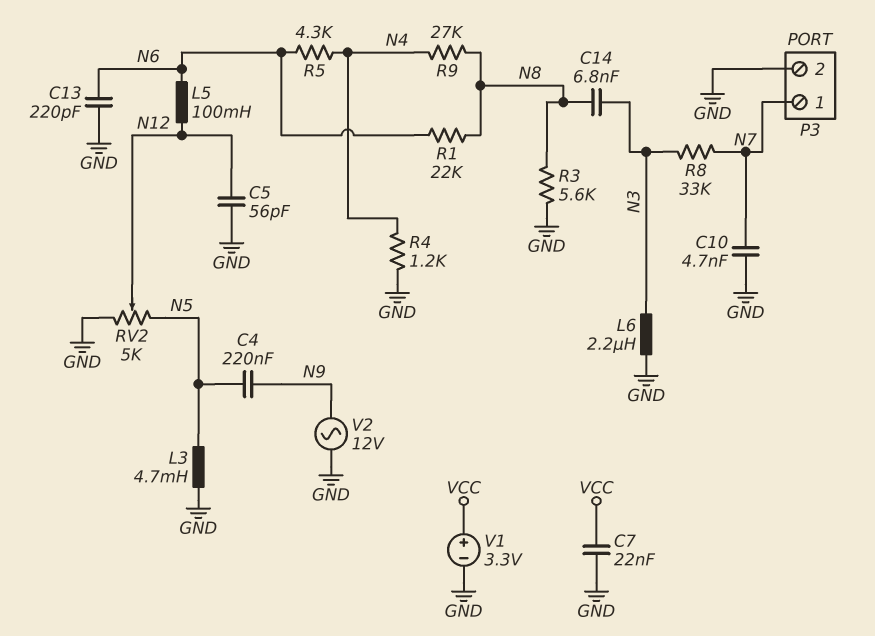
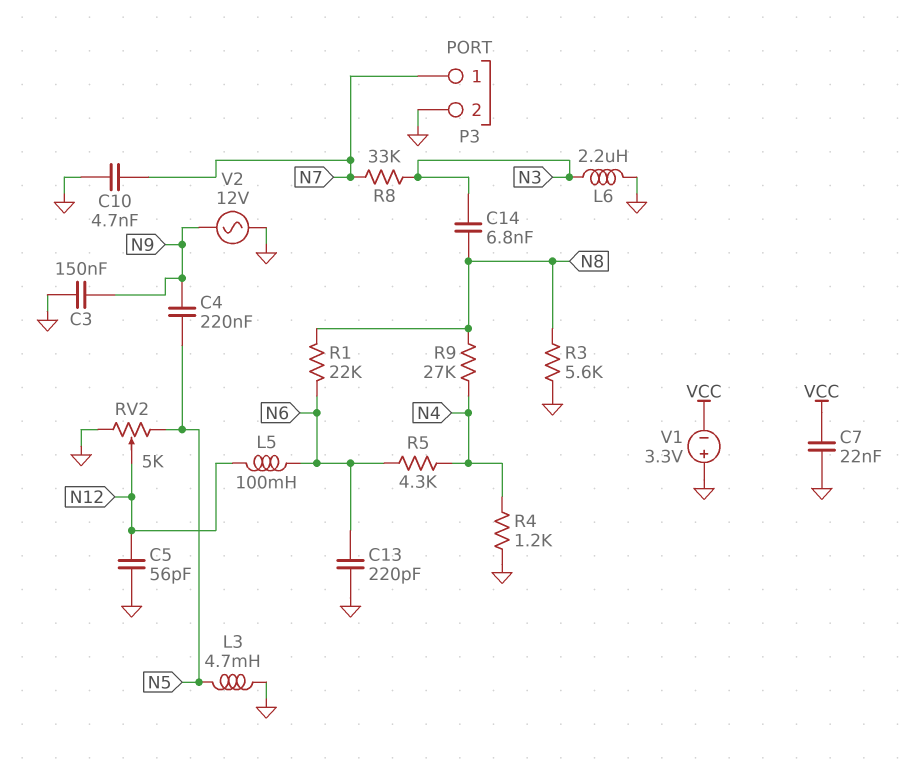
C3: none -> 150nF (GND, N9)
V1: 3.3V (plus VCC, minus GND) -> 3.3V (plus GND, minus VCC)

